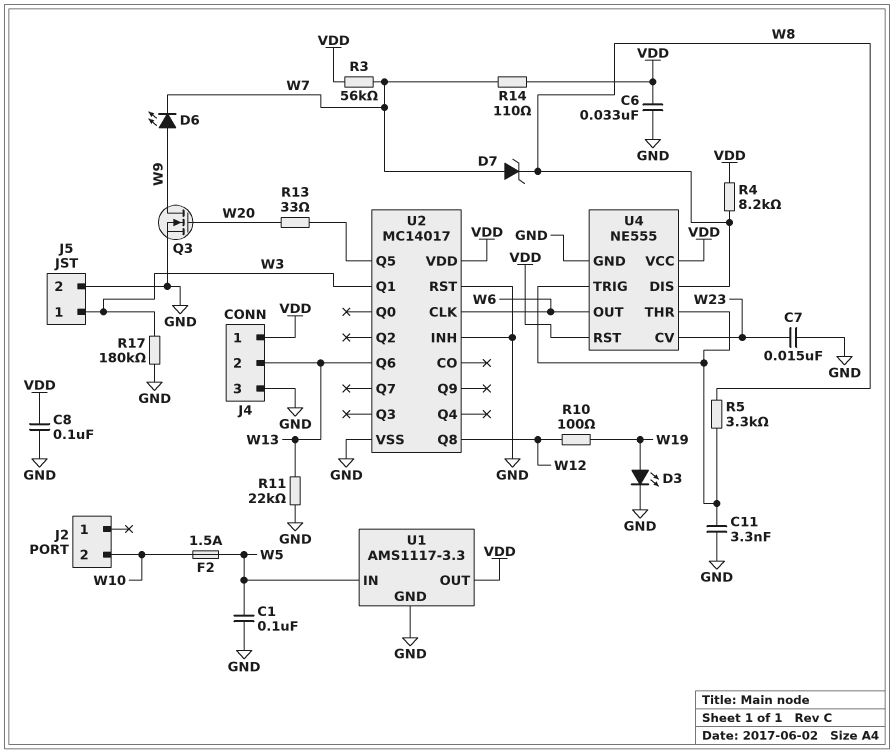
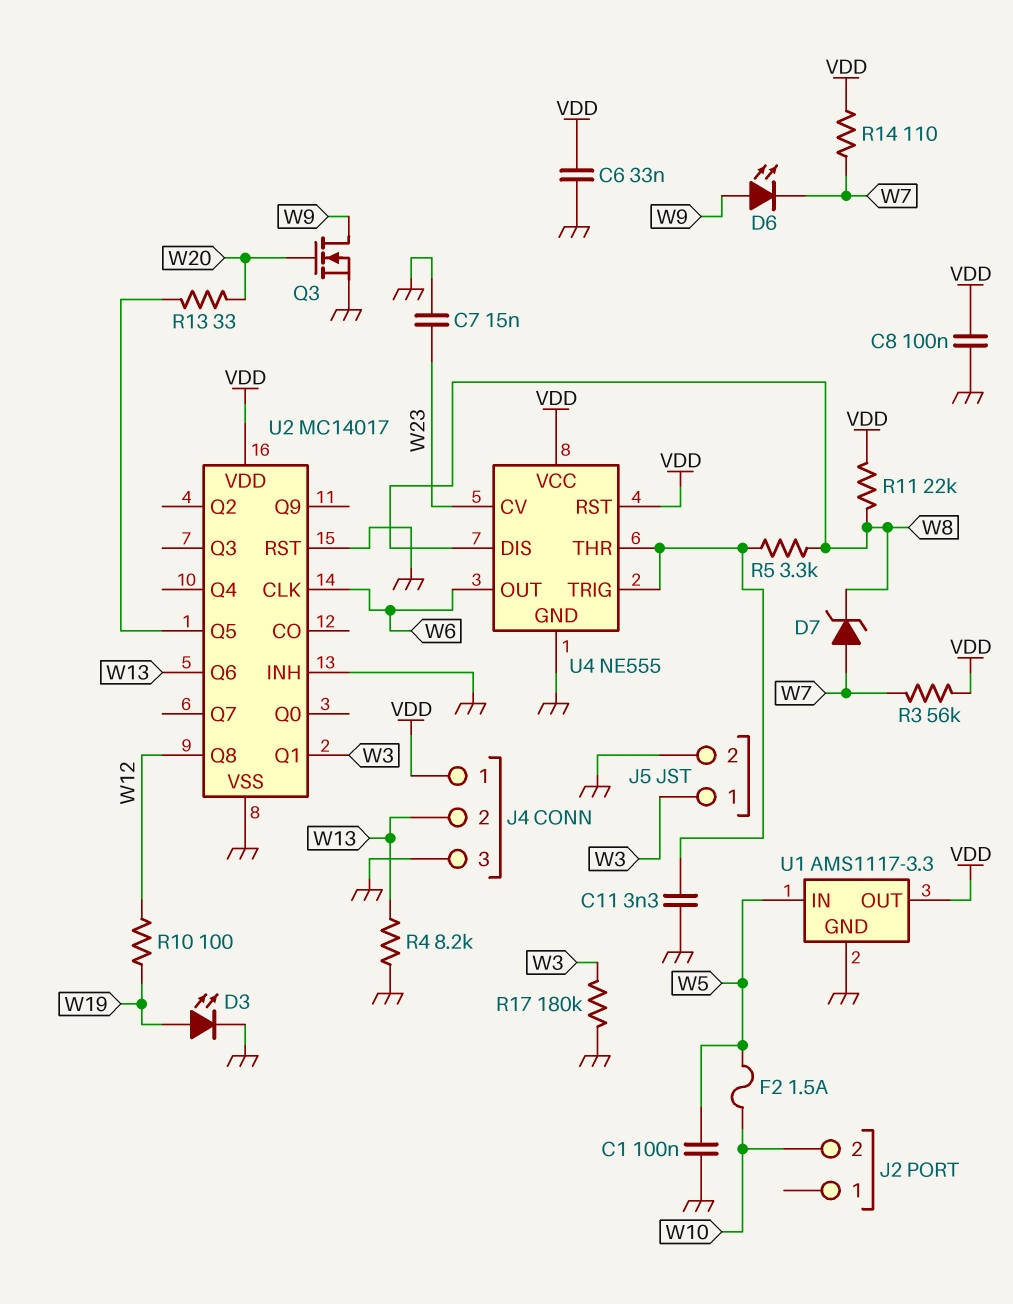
R4: 8.2k (VDD, W8) -> 8.2k (GND, W13)
R11: 22k (GND, W13) -> 22k (VDD, W8)

